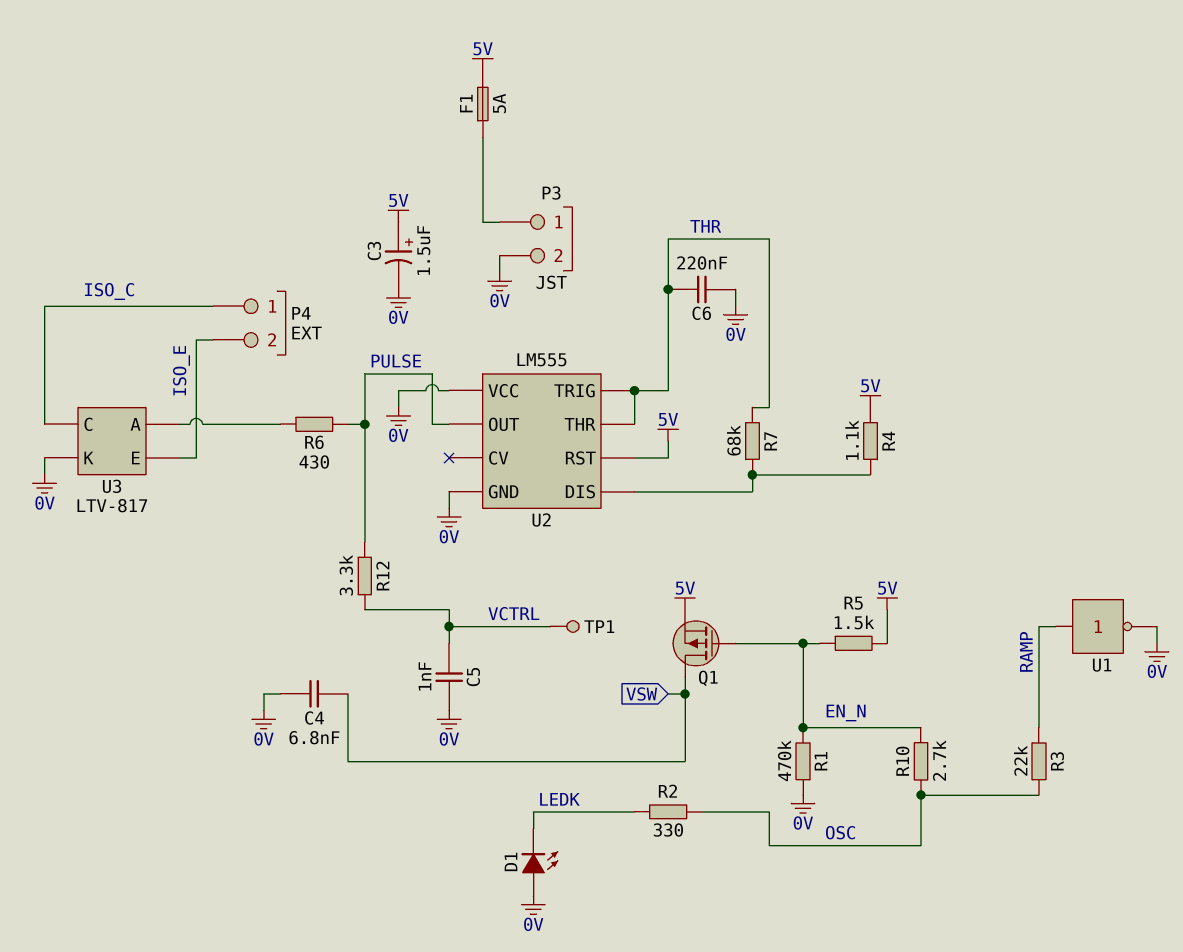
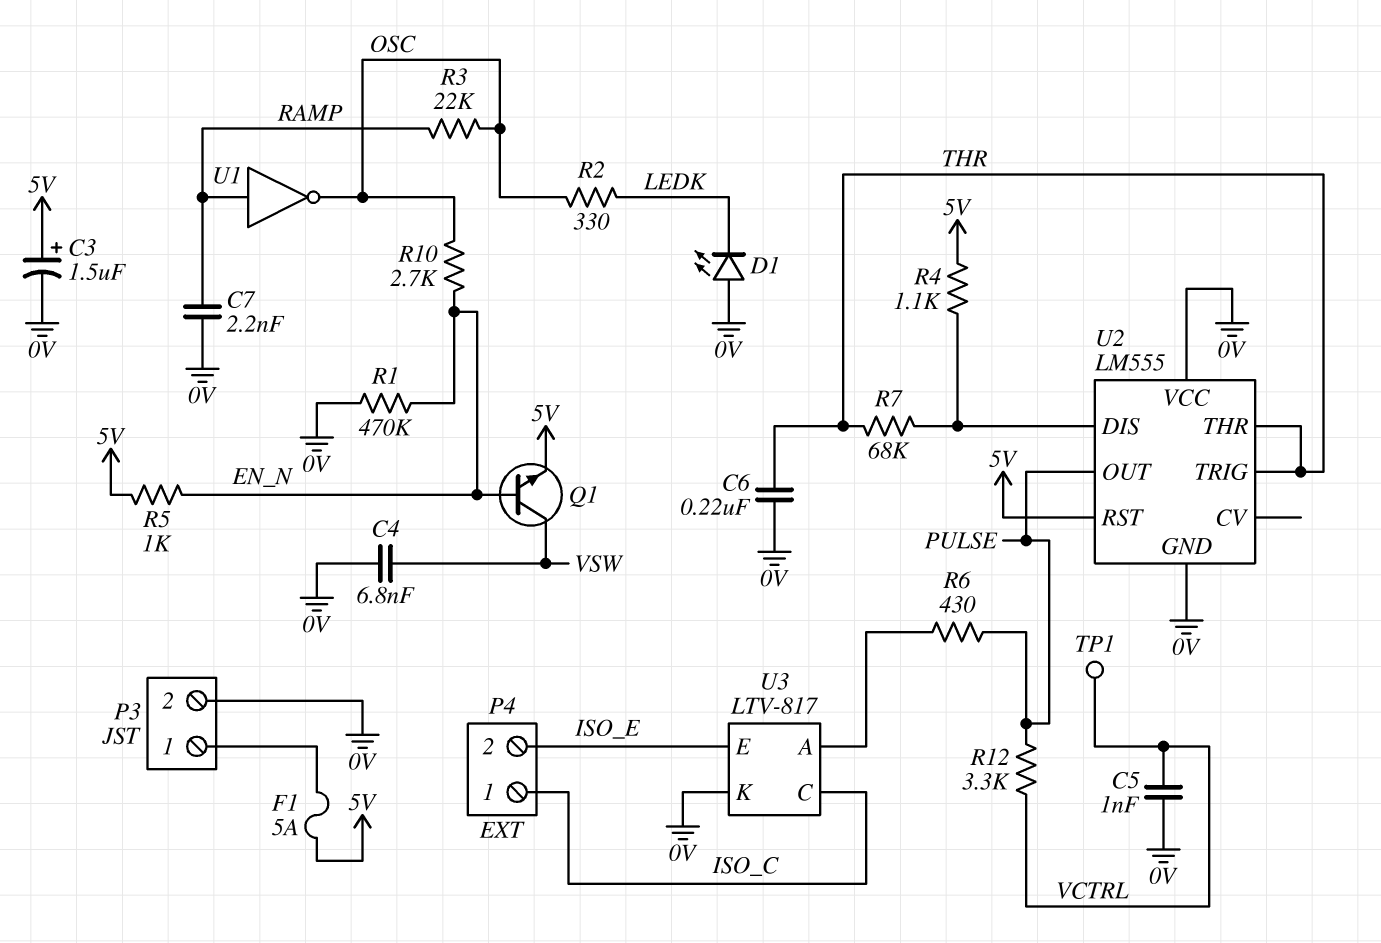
C7: none -> 2.2nF (0V, RAMP)
Q1: PMOS (G EN_N, D VSW, S 5V) -> NPN (B EN_N, C VSW, E 5V)
R5: 1.5k (5V, EN_N) -> 1k (5V, EN_N)
U1: NOT (in RAMP, out 0V) -> NOT (in RAMP, out OSC)

